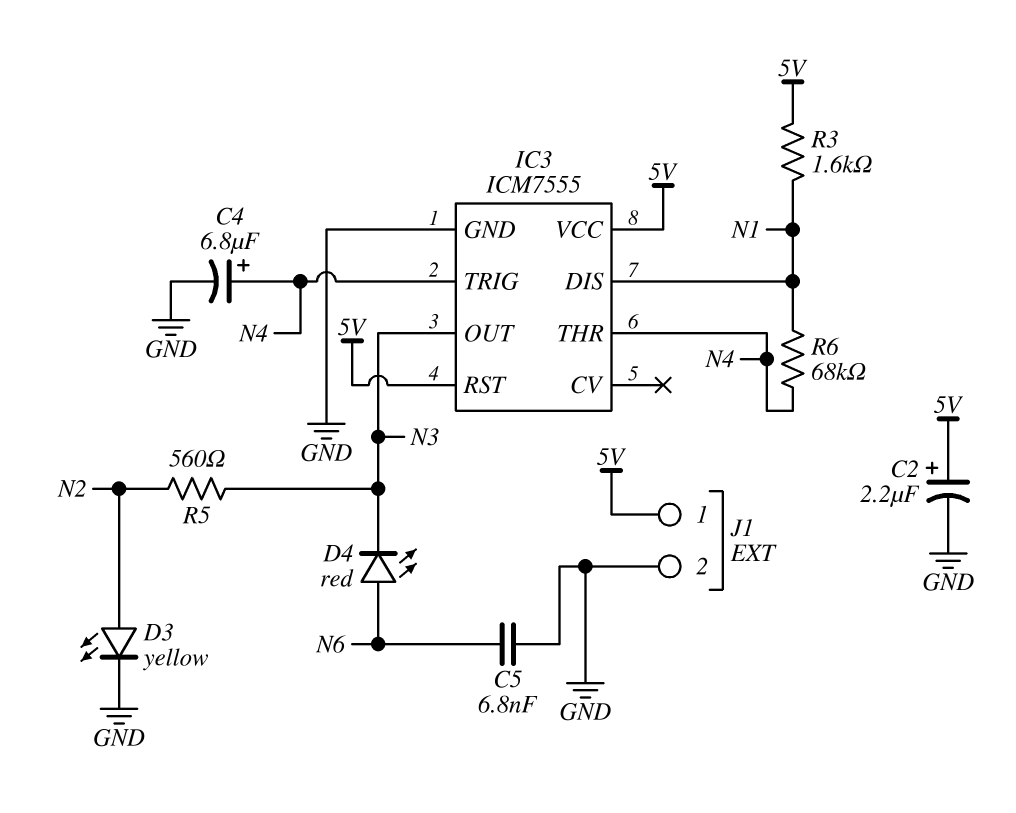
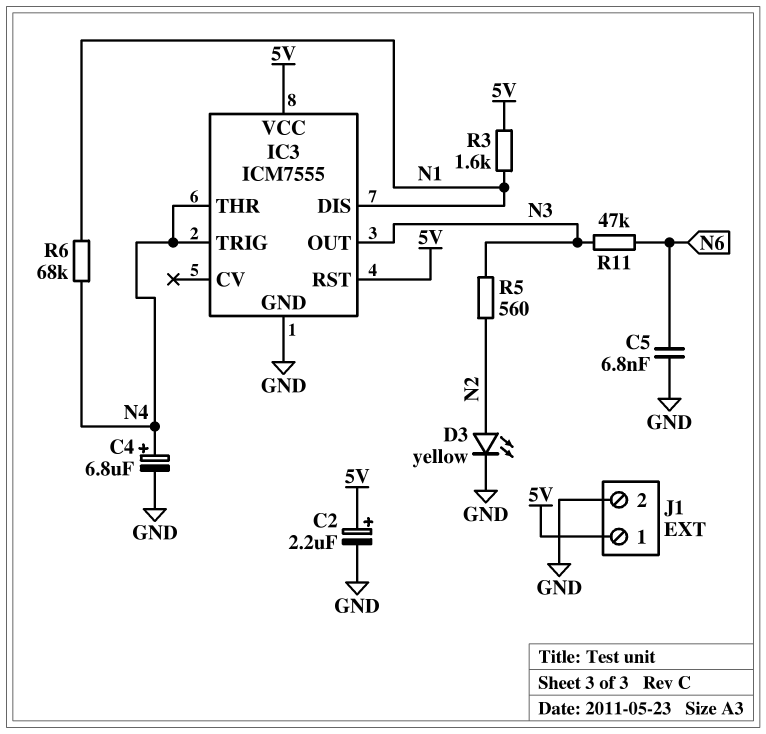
D4: LED red (A N6, K N3) -> none
R11: none -> 47k (N3, N6)

